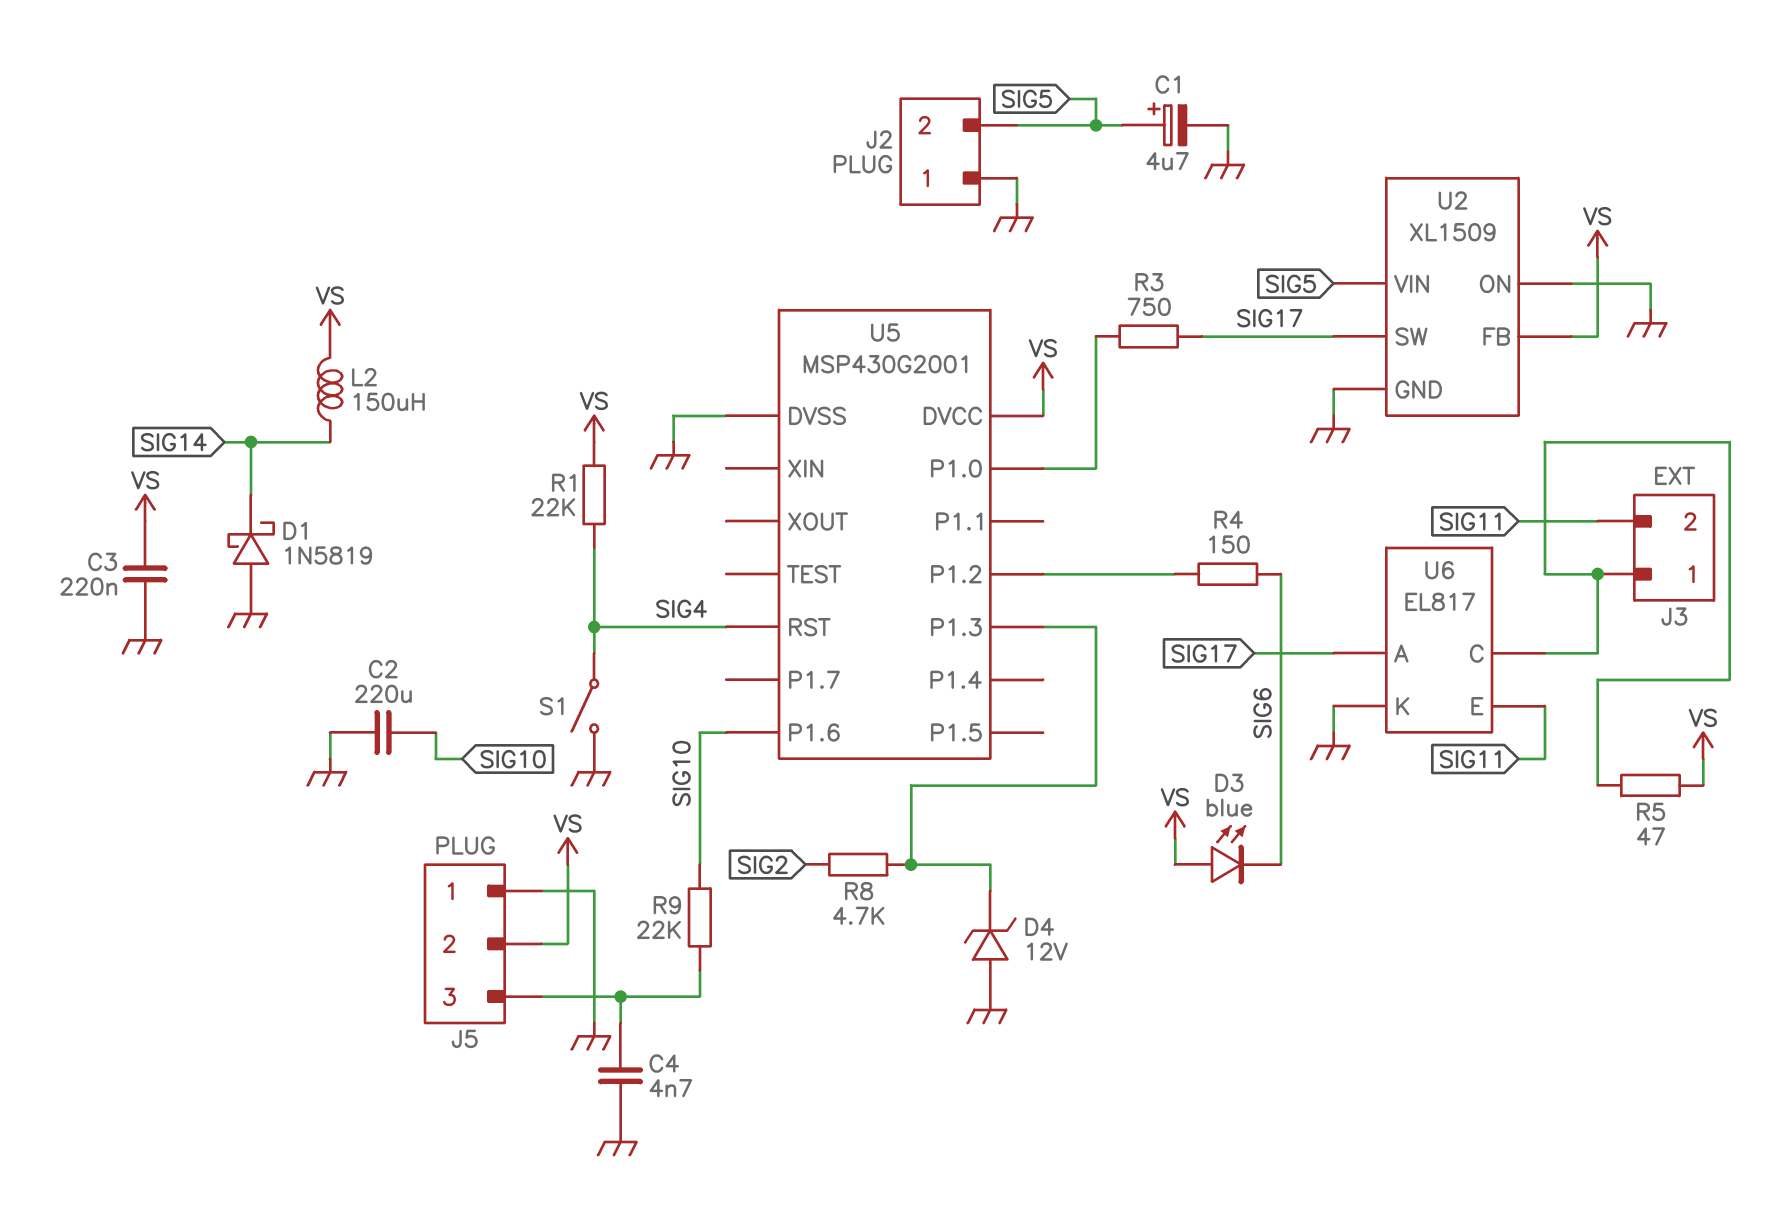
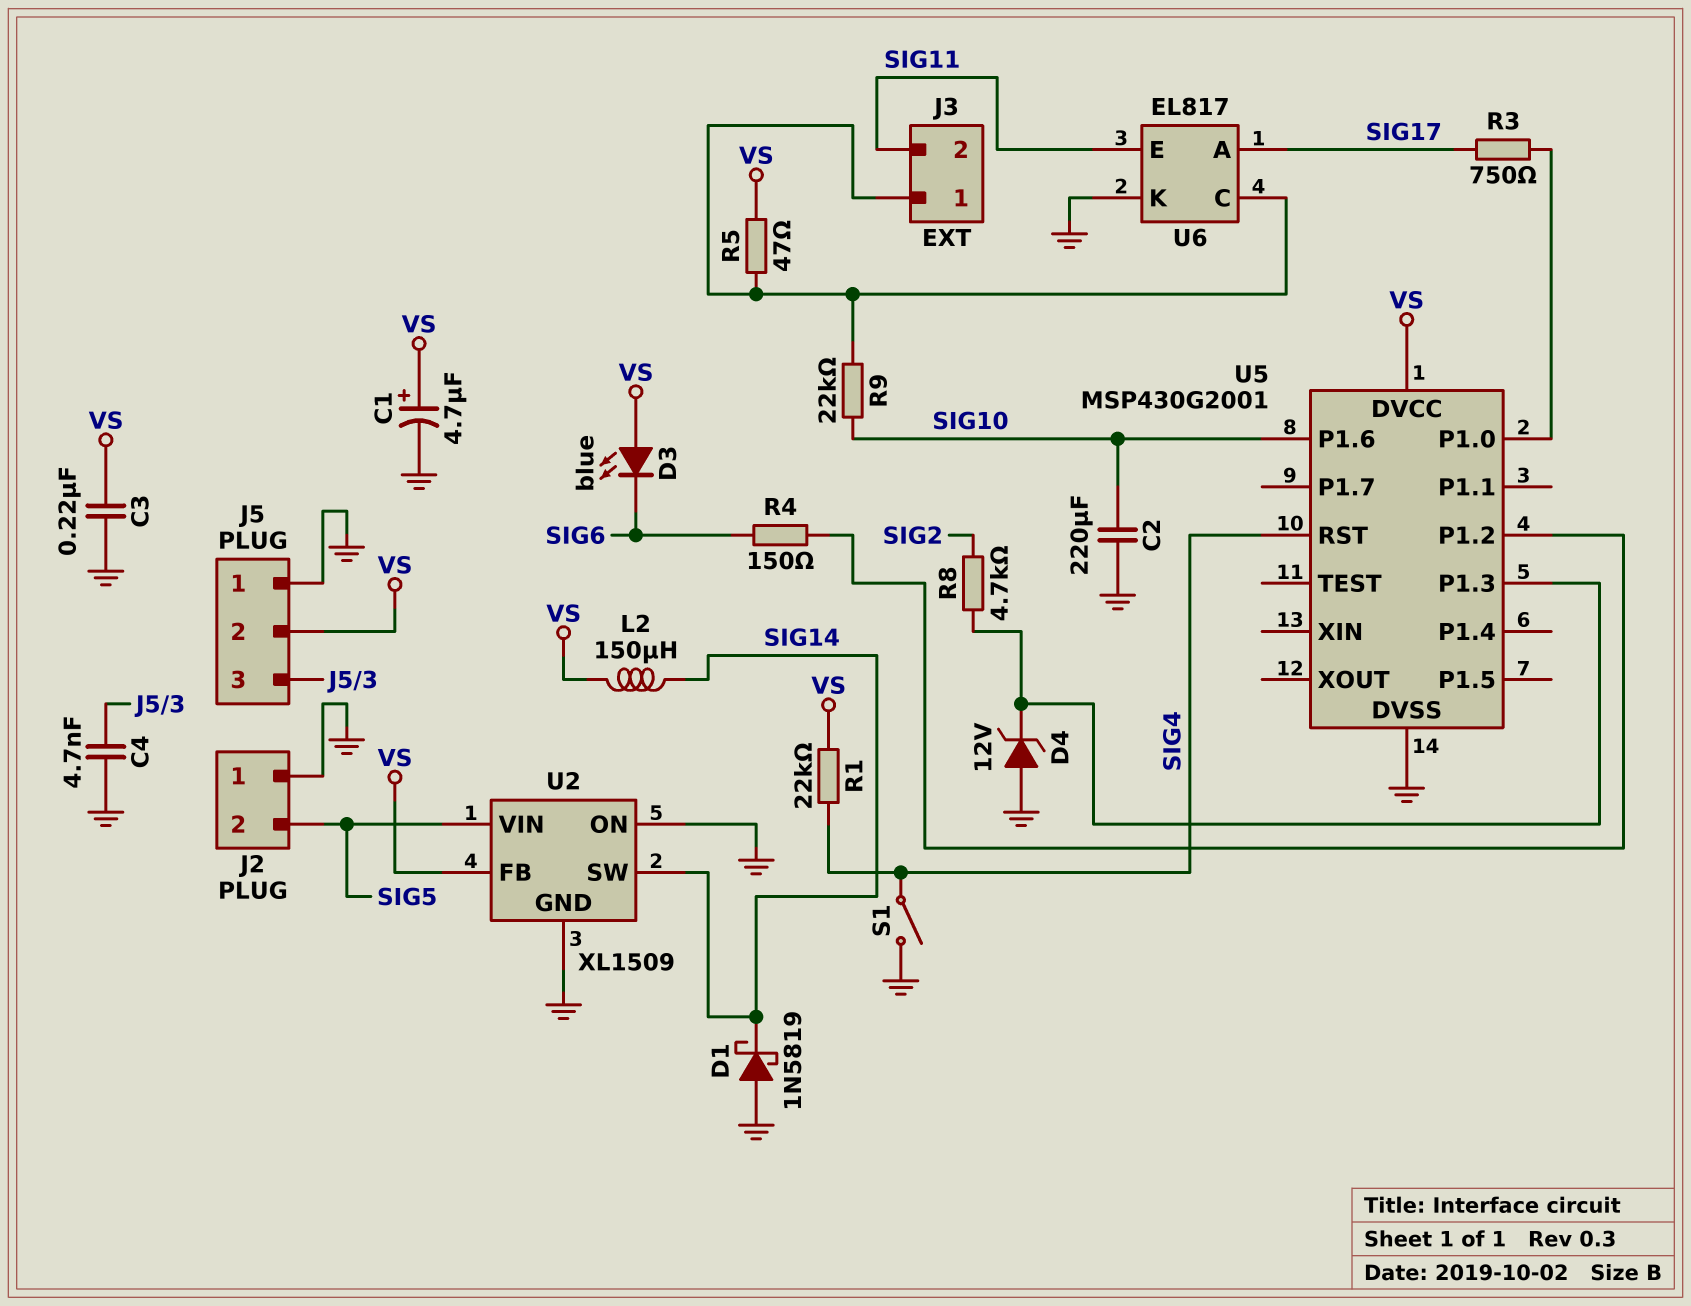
C1: 4.7uF (plus SIG5, minus GND) -> 4.7uF (plus VS, minus GND)
R9: 22k (J5/3, SIG10) -> 22k (J3/1, SIG10)
U2 pin SW: SIG17 -> SIG14

